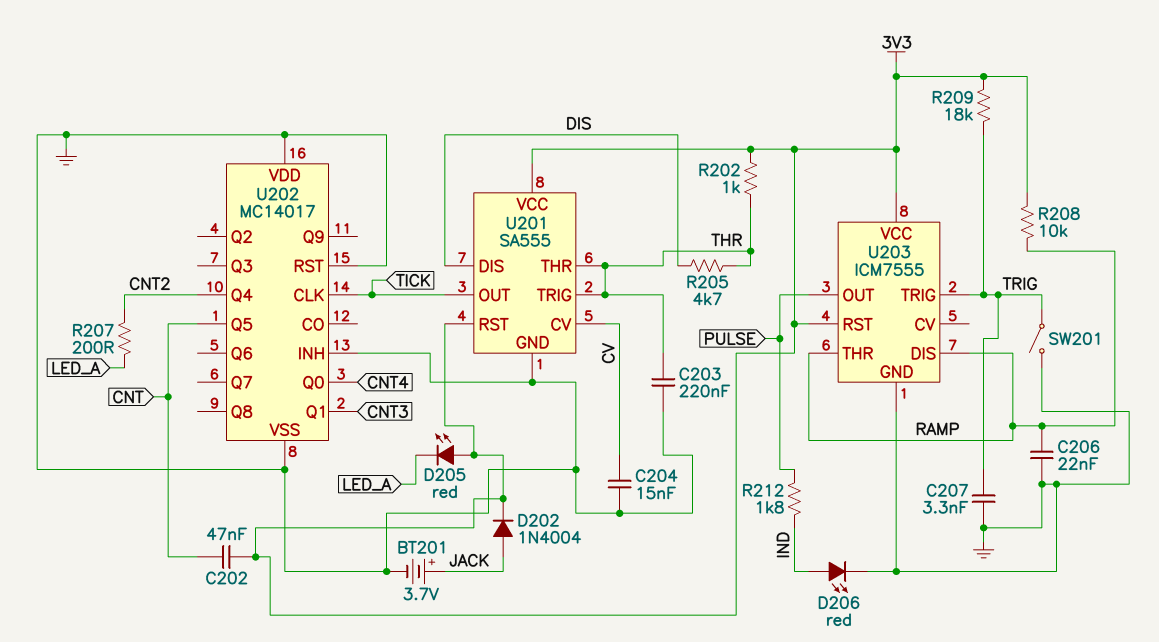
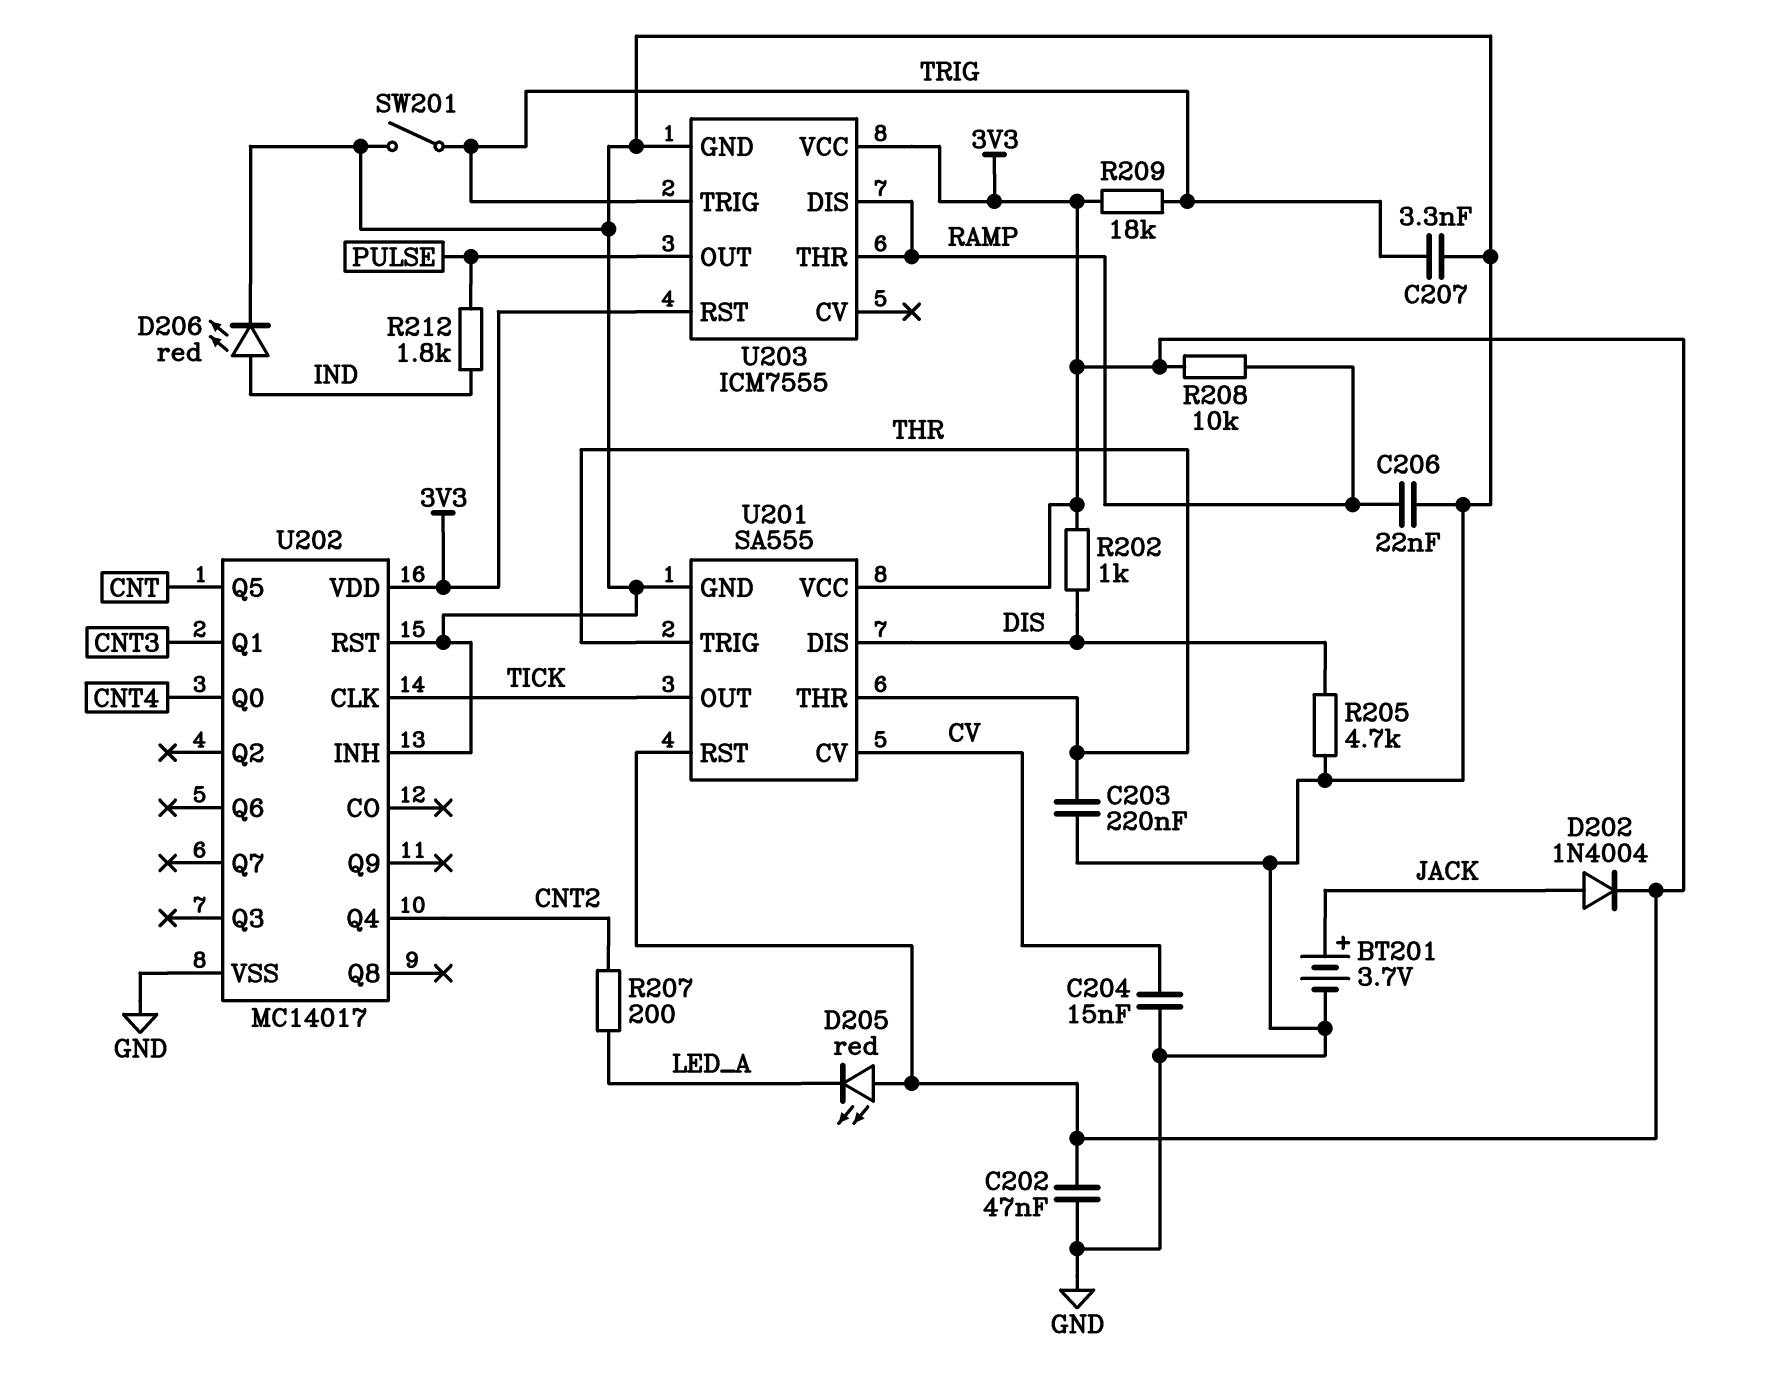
C202: 47nF (3V3, CNT) -> 47nF (3V3, GND)
R202: 1k (3V3, THR) -> 1k (3V3, DIS)
R205: 4.7k (DIS, THR) -> 4.7k (DIS, GND)
U202 pin VDD: GND -> 3V3

